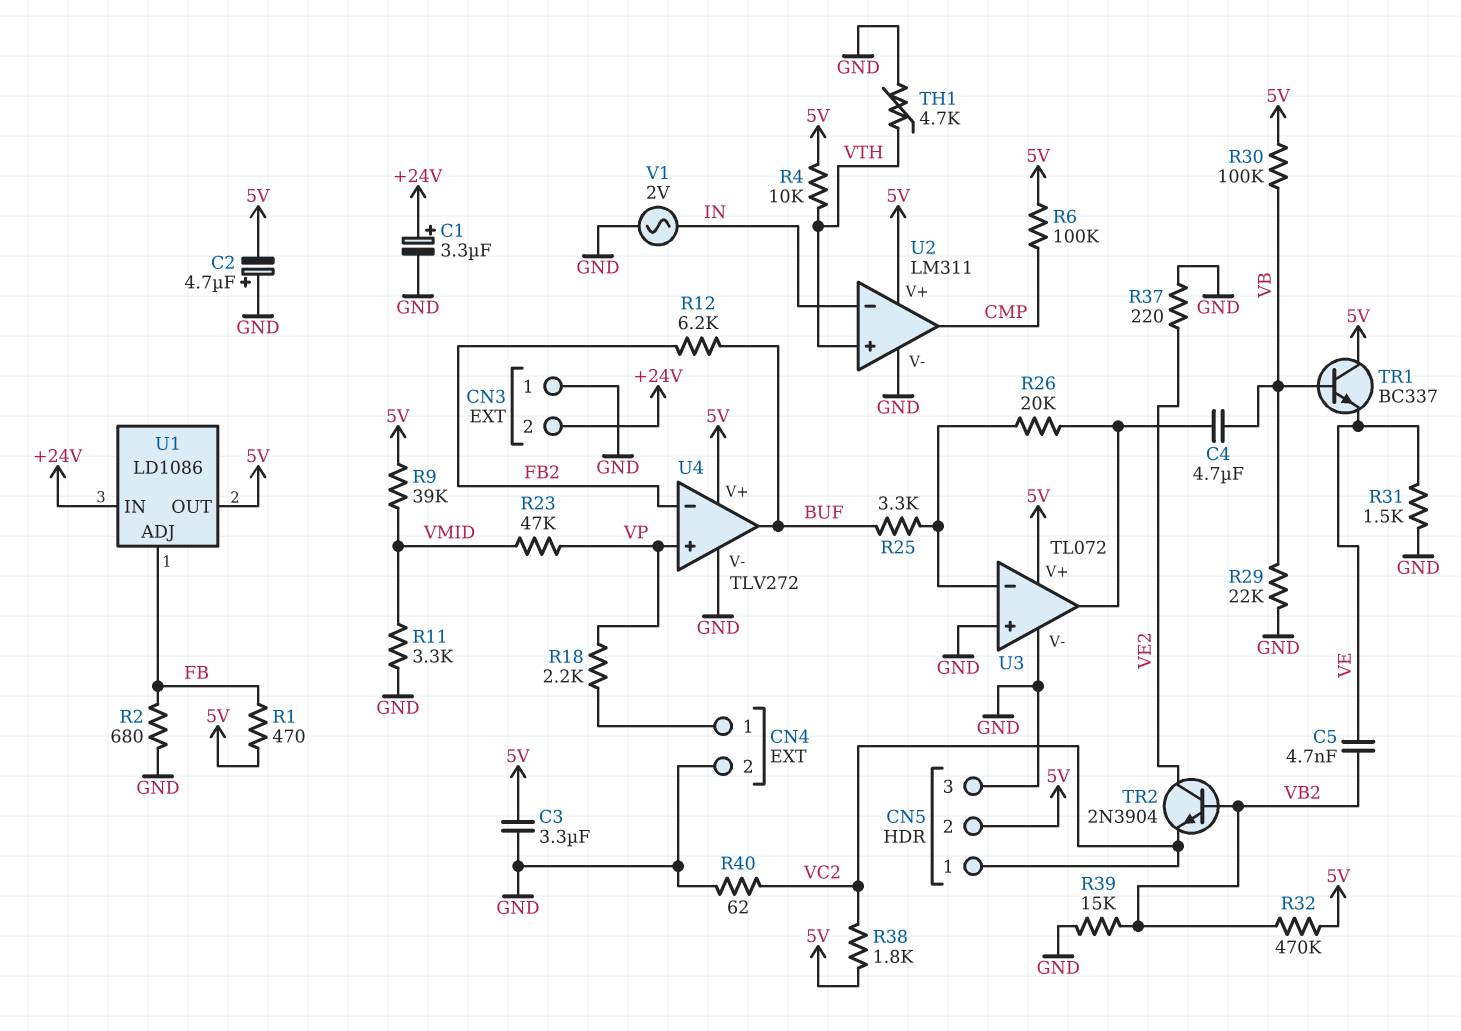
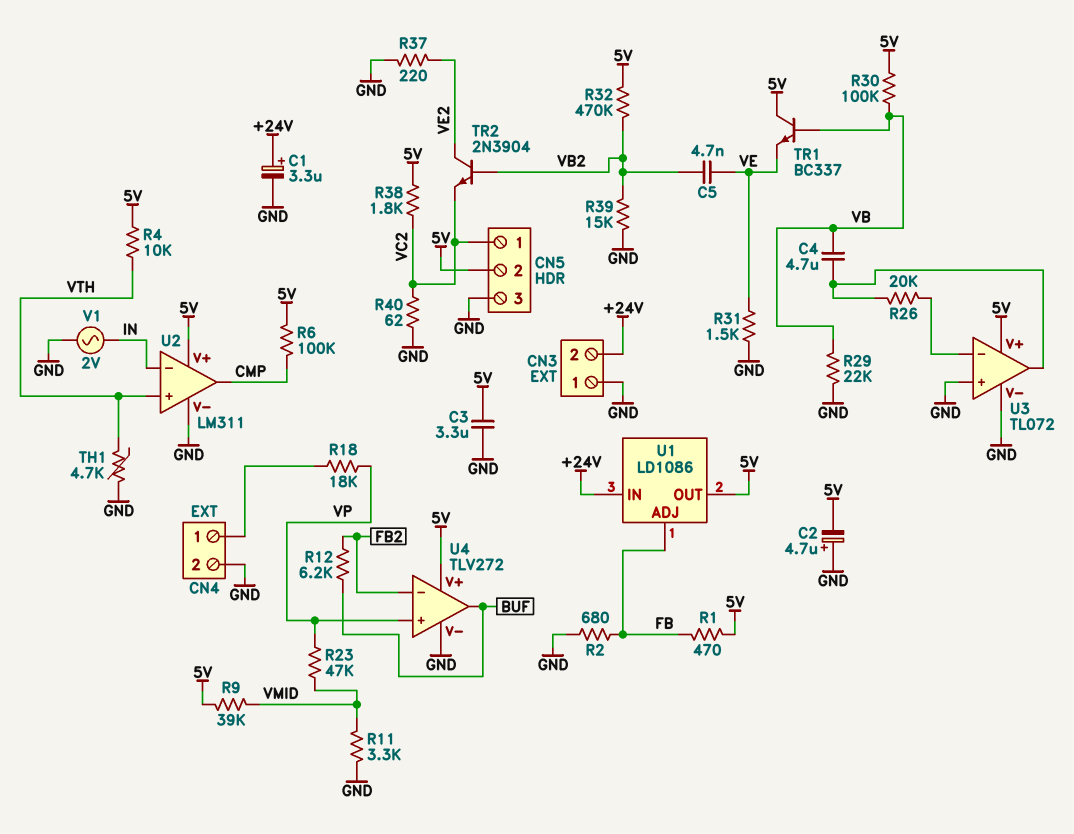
R18: 2.2k (CN4/1, VP) -> 18k (CN4/1, VP)
R25: 3.3k (BUF, U3/in-) -> none

